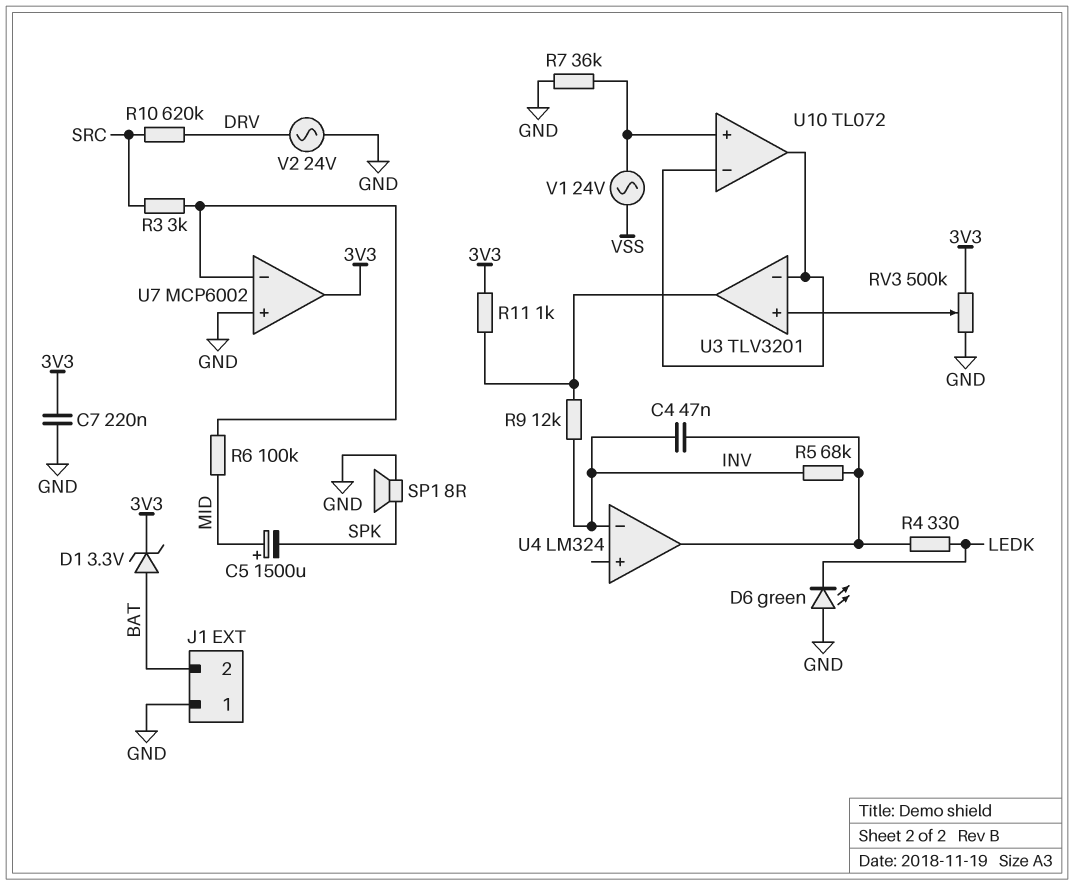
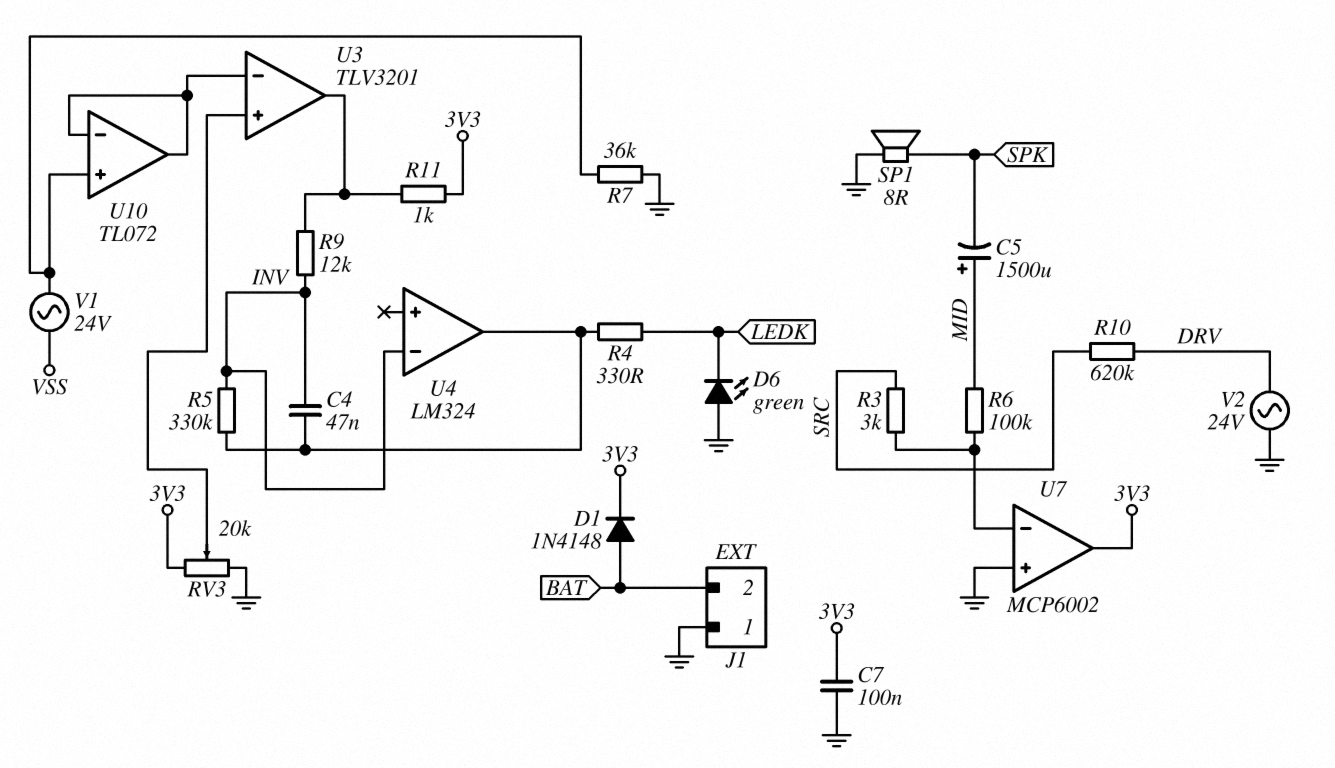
C7: 220nF (3V3, GND) -> 100nF (3V3, GND)
D1: zener 3.3V (A BAT, K 3V3) -> diode 1N4148 (A BAT, K 3V3)
R5: 68k (INV, U4/out) -> 330k (INV, U4/out)
RV3: 500k (3V3, GND, wiper U3/in+) -> 20k (3V3, GND, wiper U3/in+)

